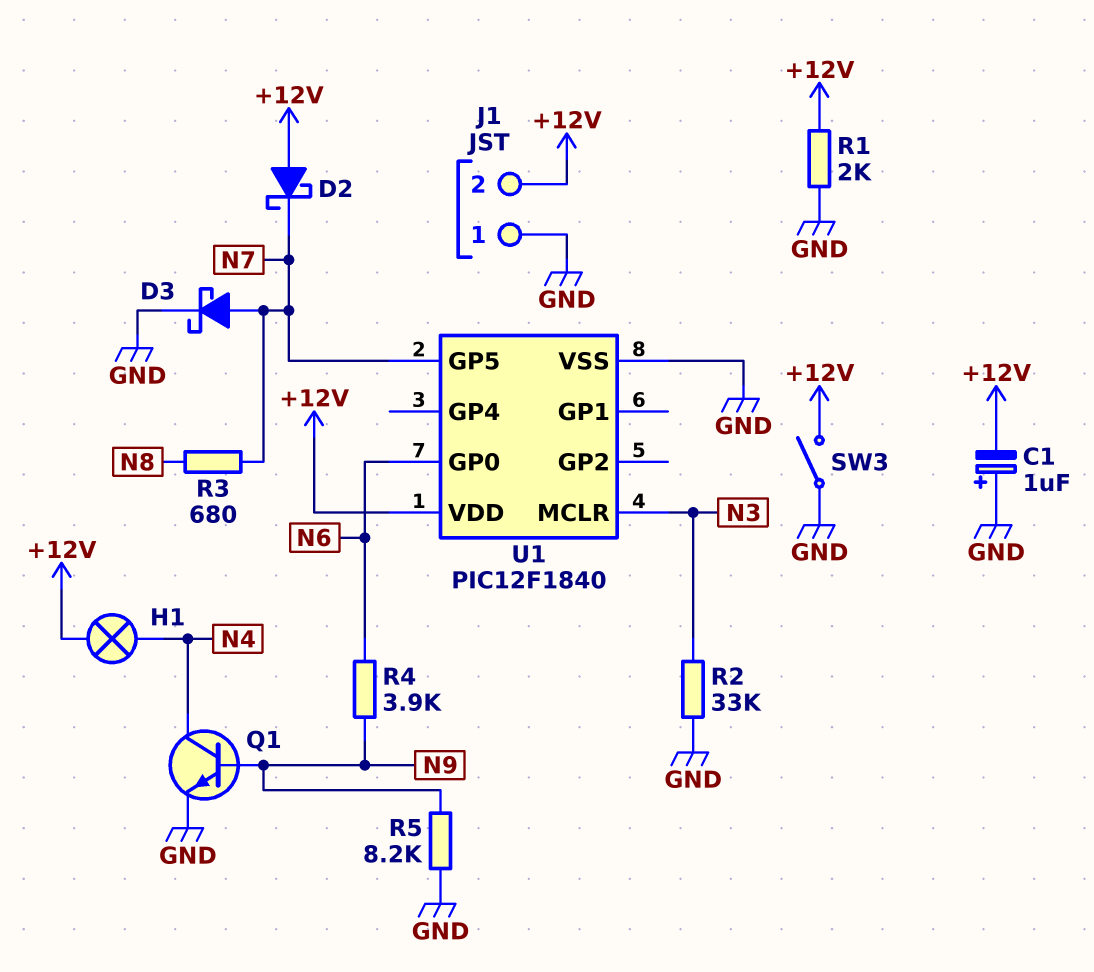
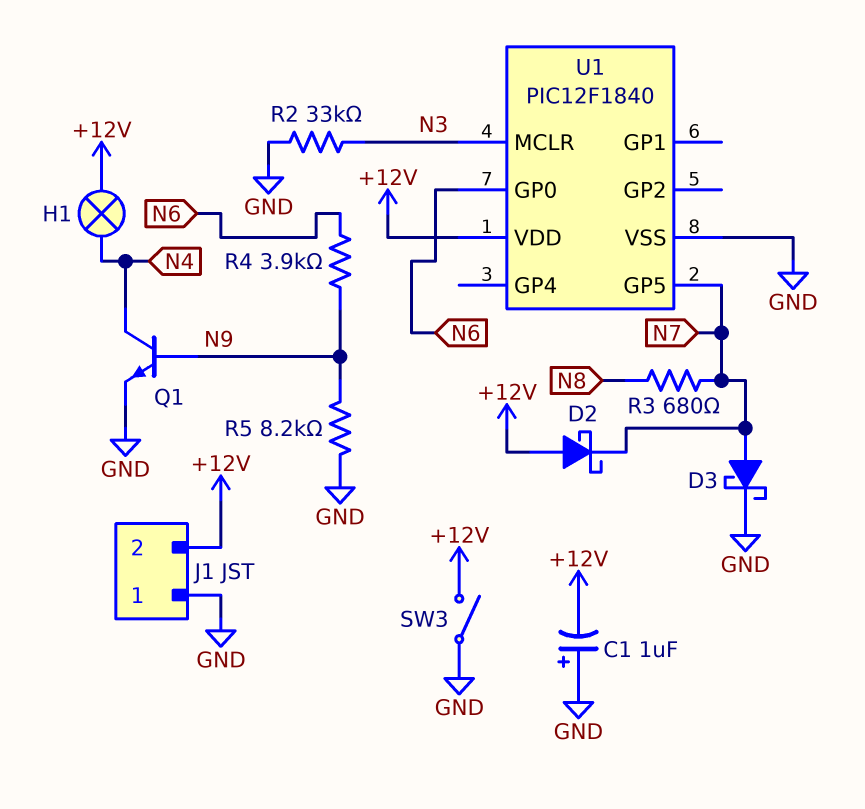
R1: 2k (+12V, GND) -> none

